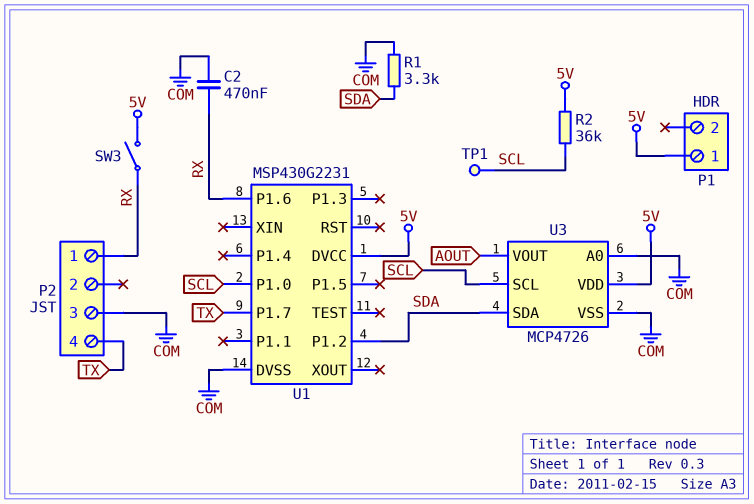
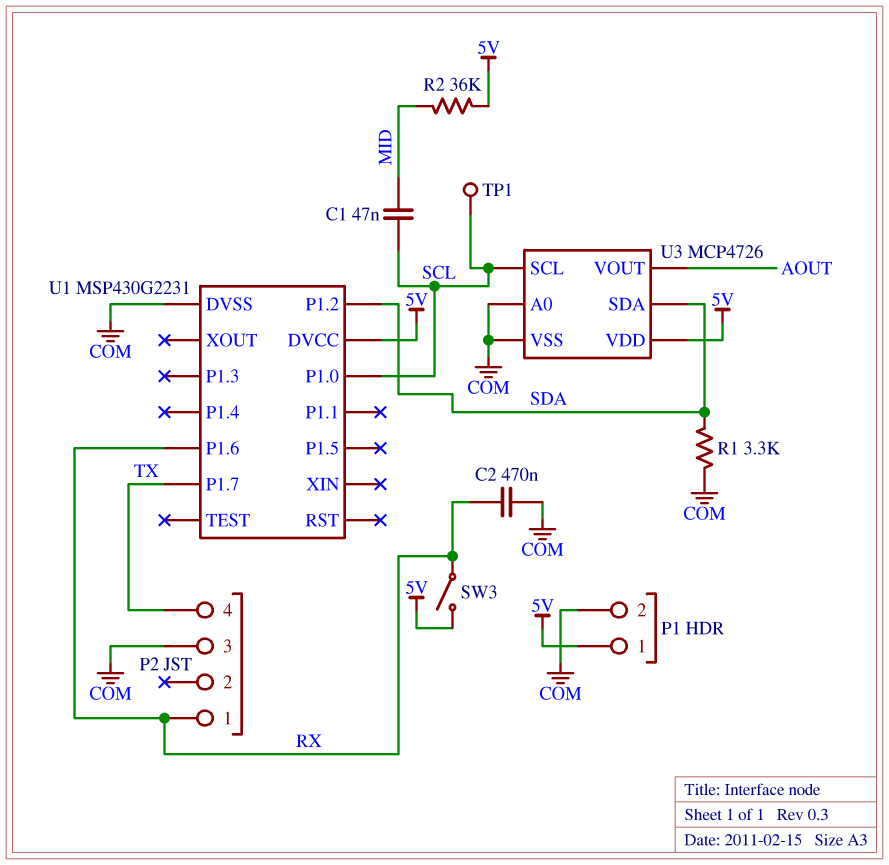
C1: none -> 47nF (MID, SCL)
P1 pin 2: none -> COM
R2: 36k (5V, SCL) -> 36k (5V, MID)

